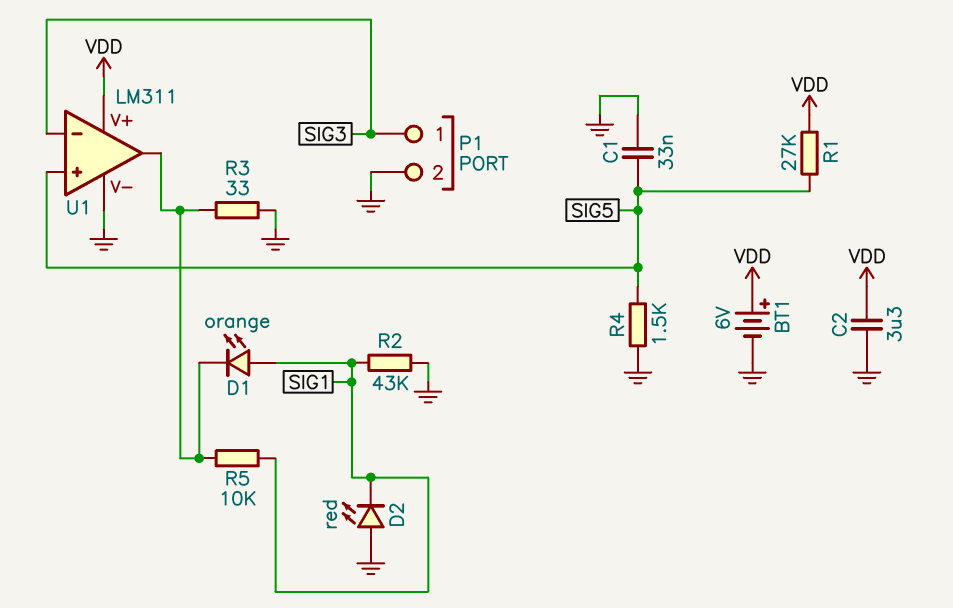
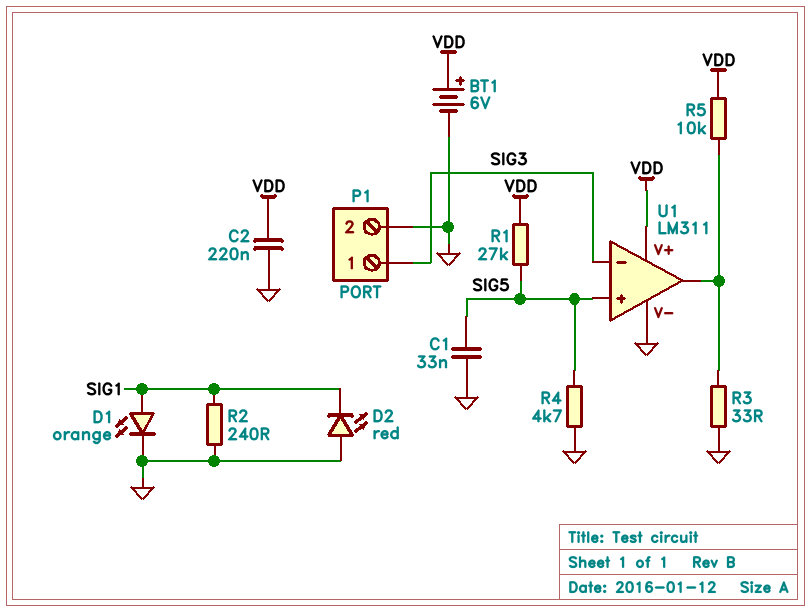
C2: 3.3uF (GND, VDD) -> 220nF (GND, VDD)
D1: LED orange (A SIG1, K U1/out) -> LED orange (A SIG1, K GND)
R2: 43k (GND, SIG1) -> 240 (GND, SIG1)
R4: 1.5k (GND, SIG5) -> 4.7k (GND, SIG5)
R5: 10k (SIG1, U1/out) -> 10k (U1/out, VDD)

